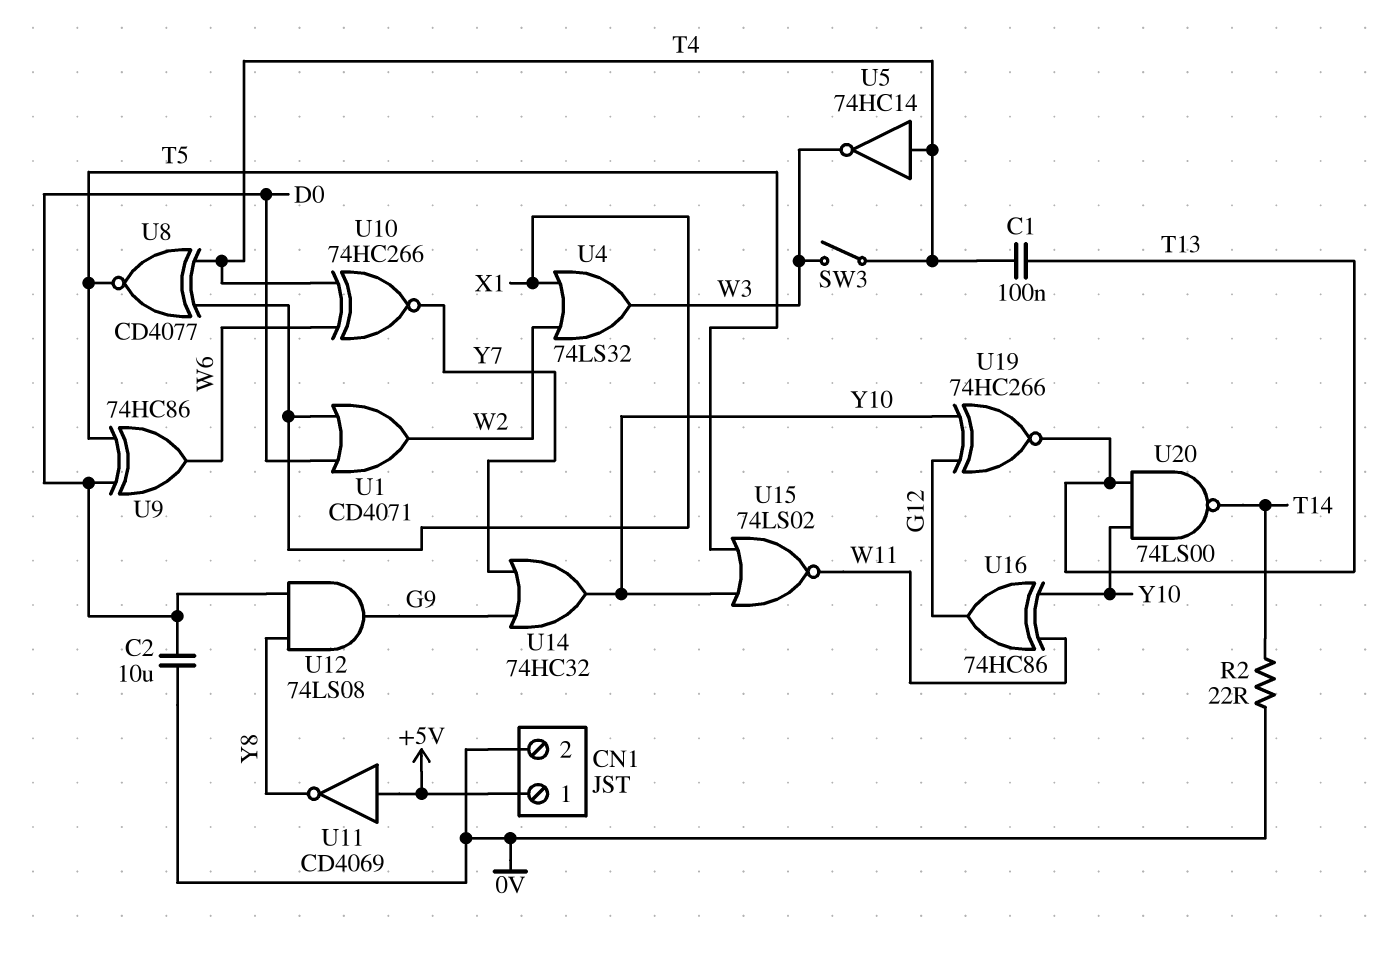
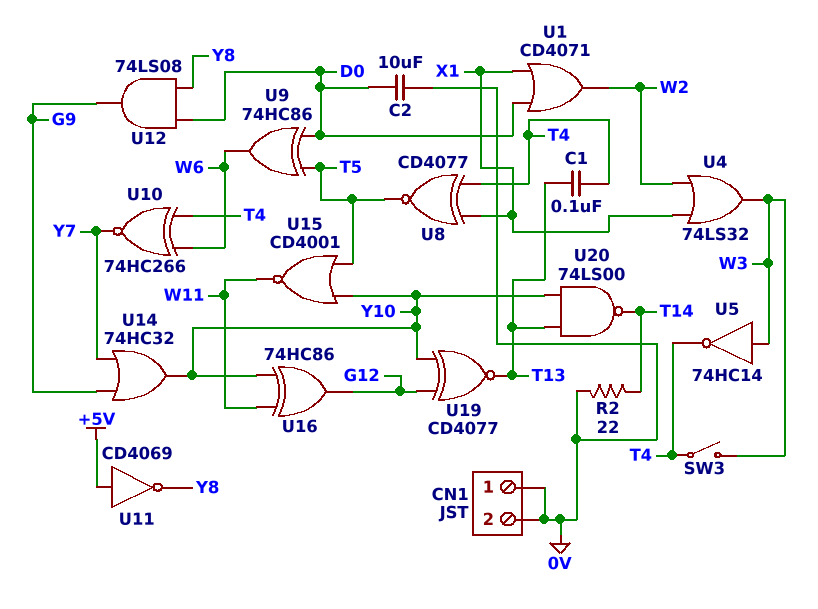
CN1 pin 1: +5V -> 0V
U5: NOT 74HC14 (in T4, out W3) -> NOT 74HC14 (in W3, out T4)
U15: NOR 74LS02 (in T5, in Y10, out W11) -> NOR CD4001 (in T5, in Y10, out W11)
U19: XNOR 74HC266 (in G12, in Y10, out T13) -> XNOR CD4077 (in G12, in Y10, out T13)

